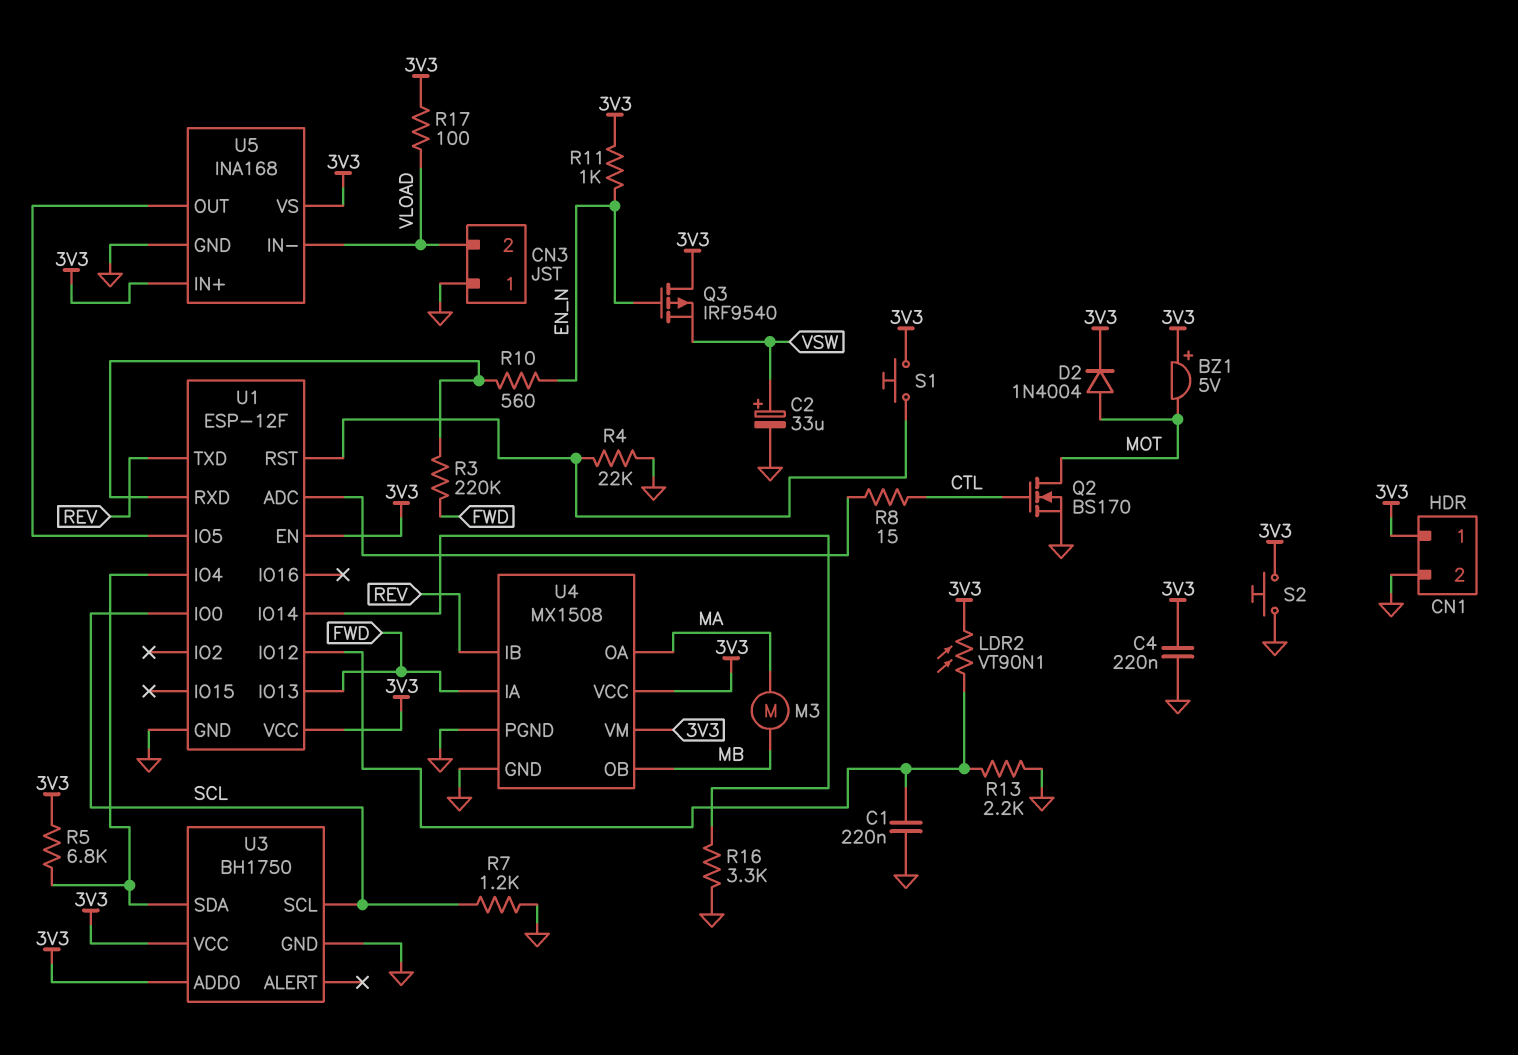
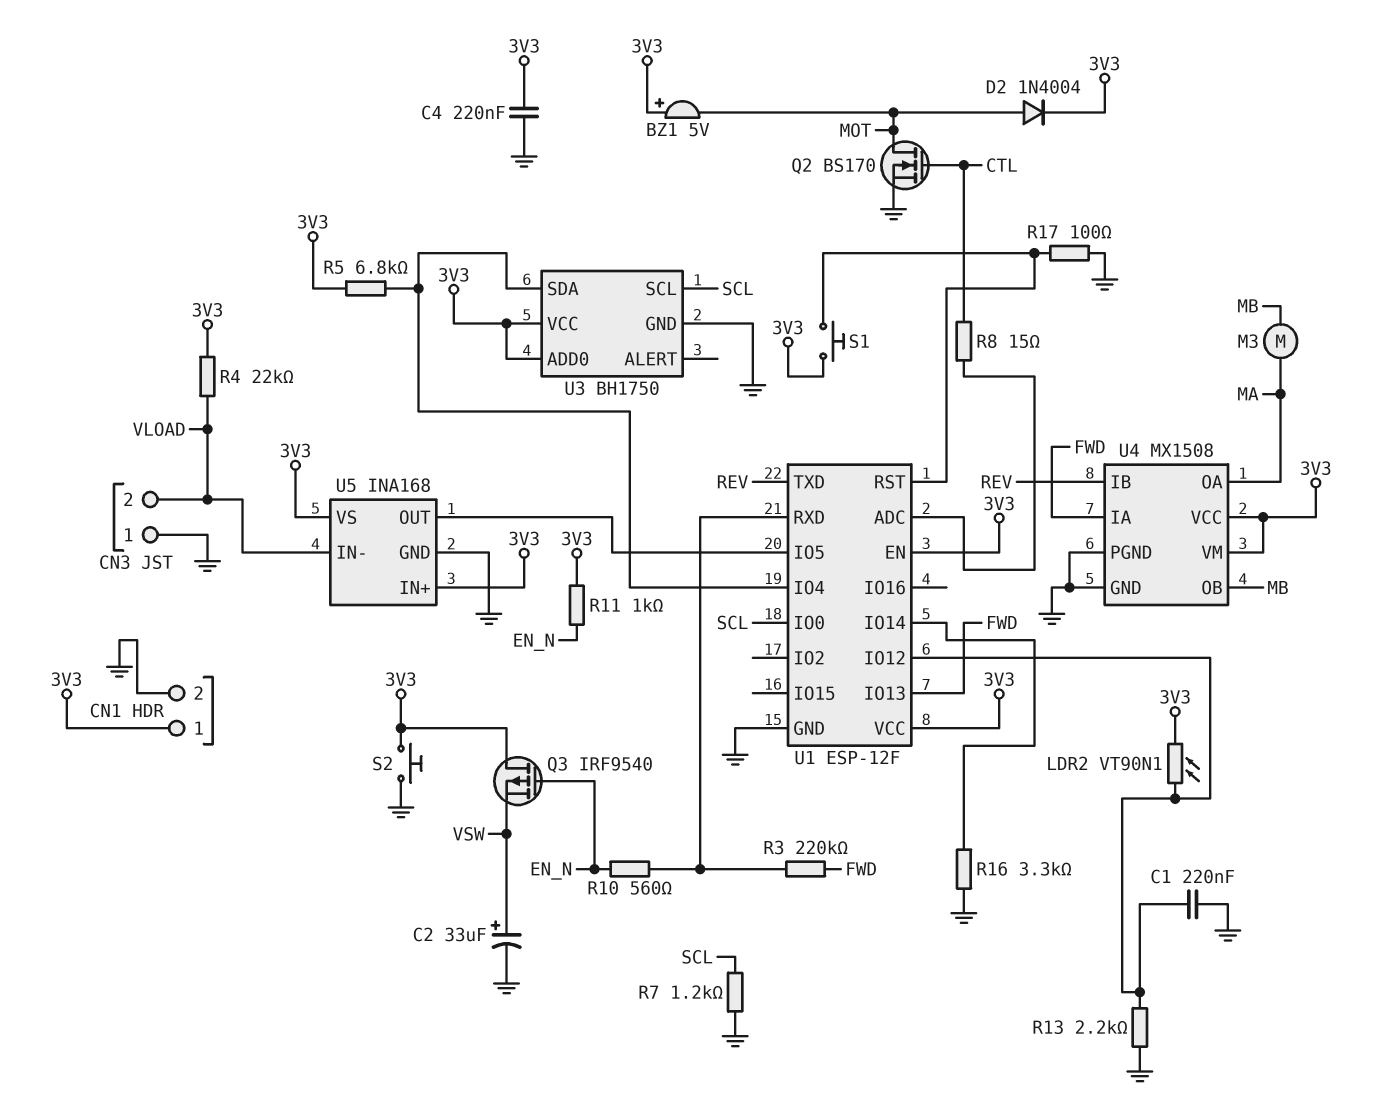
R4: 22k (GND, U1/RST) -> 22k (3V3, VLOAD)
R17: 100 (3V3, VLOAD) -> 100 (GND, U1/RST)

